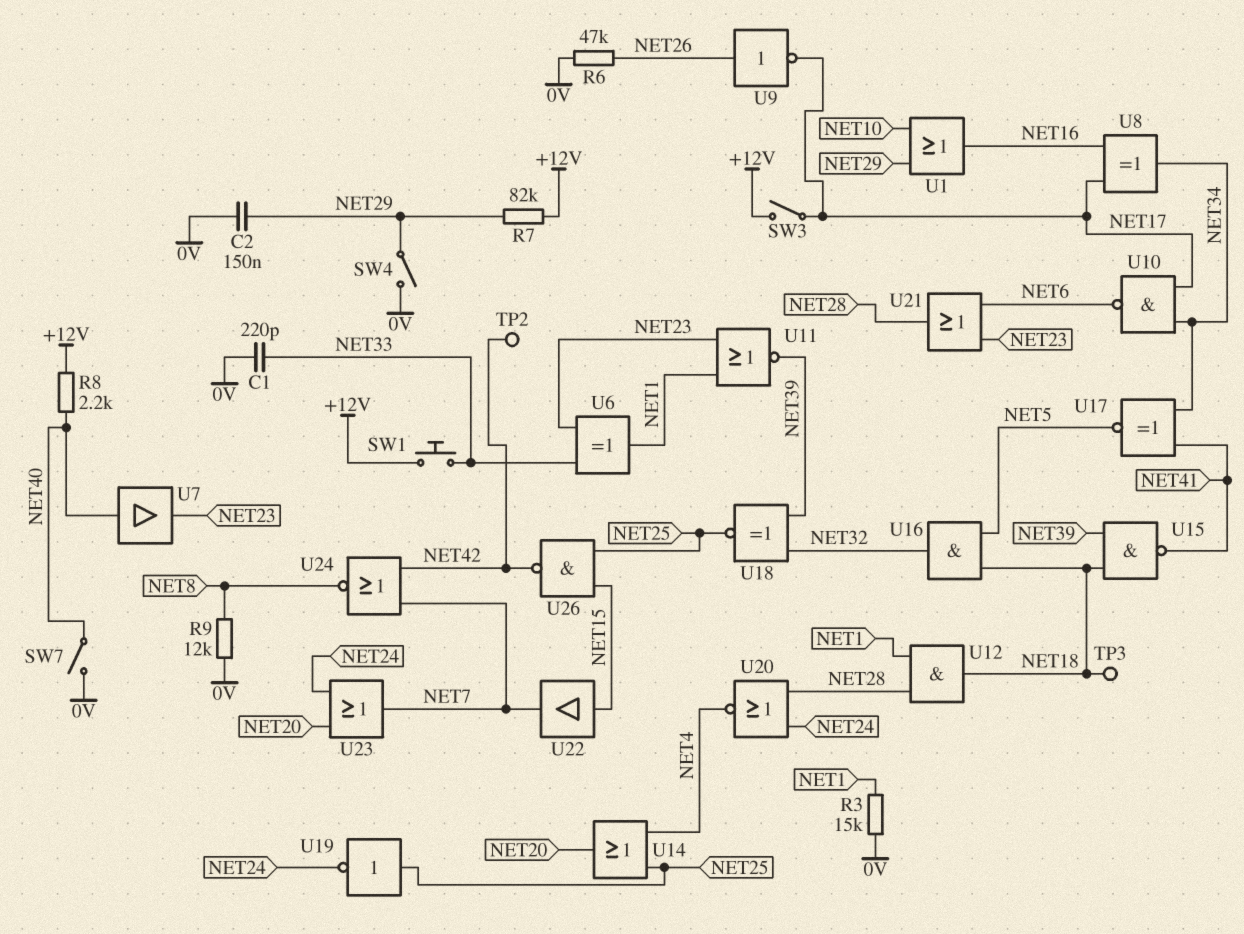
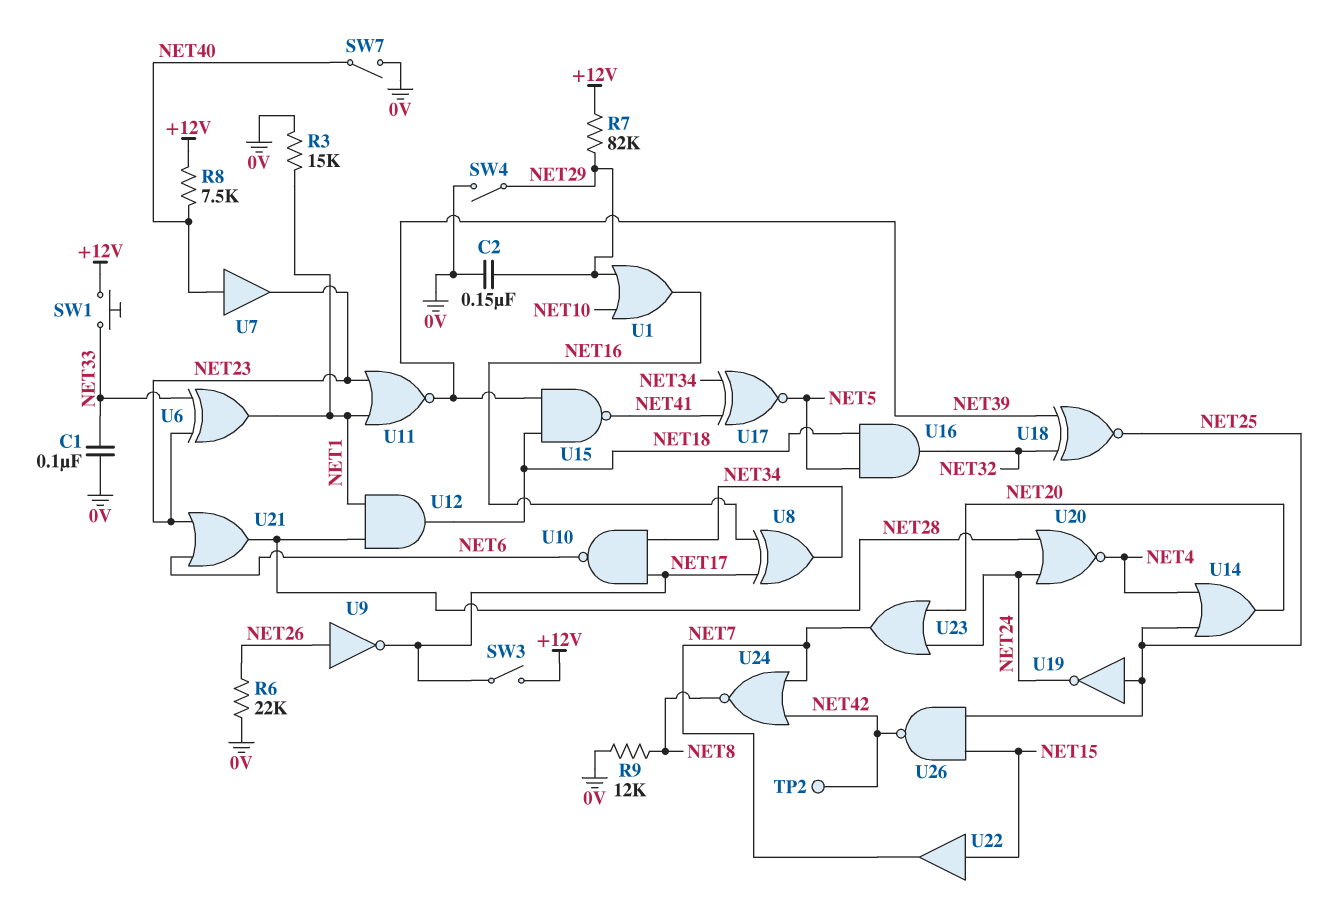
C1: 220pF (0V, NET33) -> 100nF (0V, NET33)
R6: 47k (0V, NET26) -> 22k (0V, NET26)
R8: 2.2k (+12V, NET40) -> 7.5k (+12V, NET40)
TP3: test point (NET18) -> none

